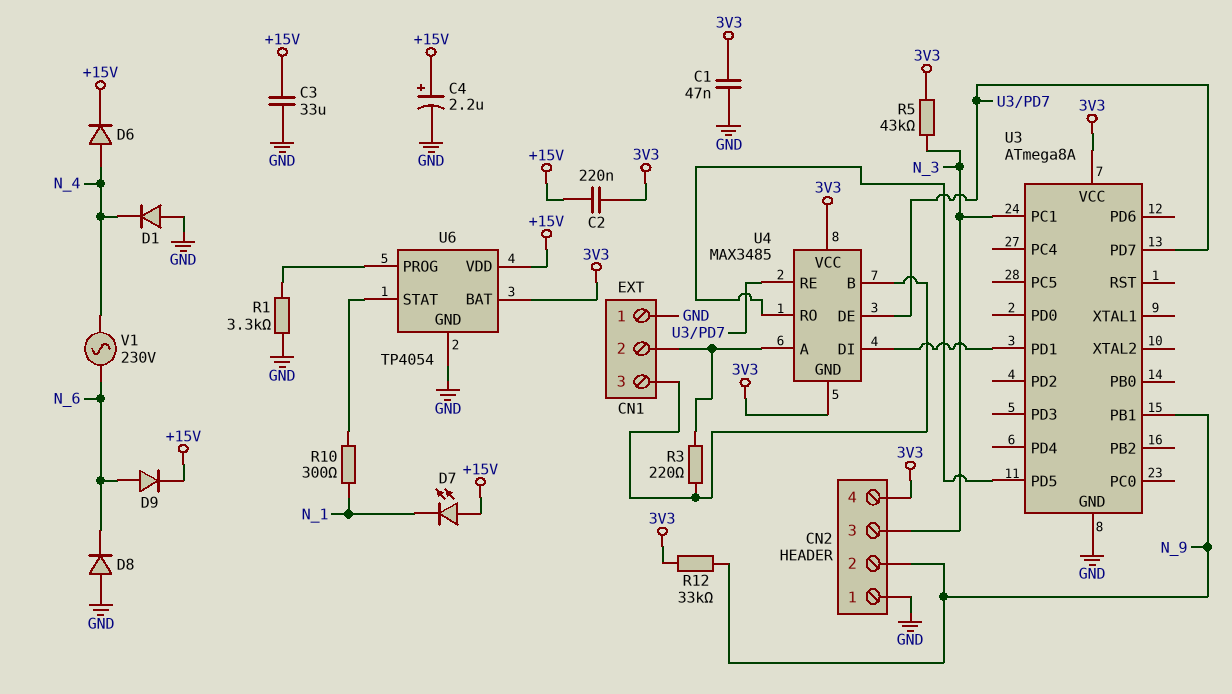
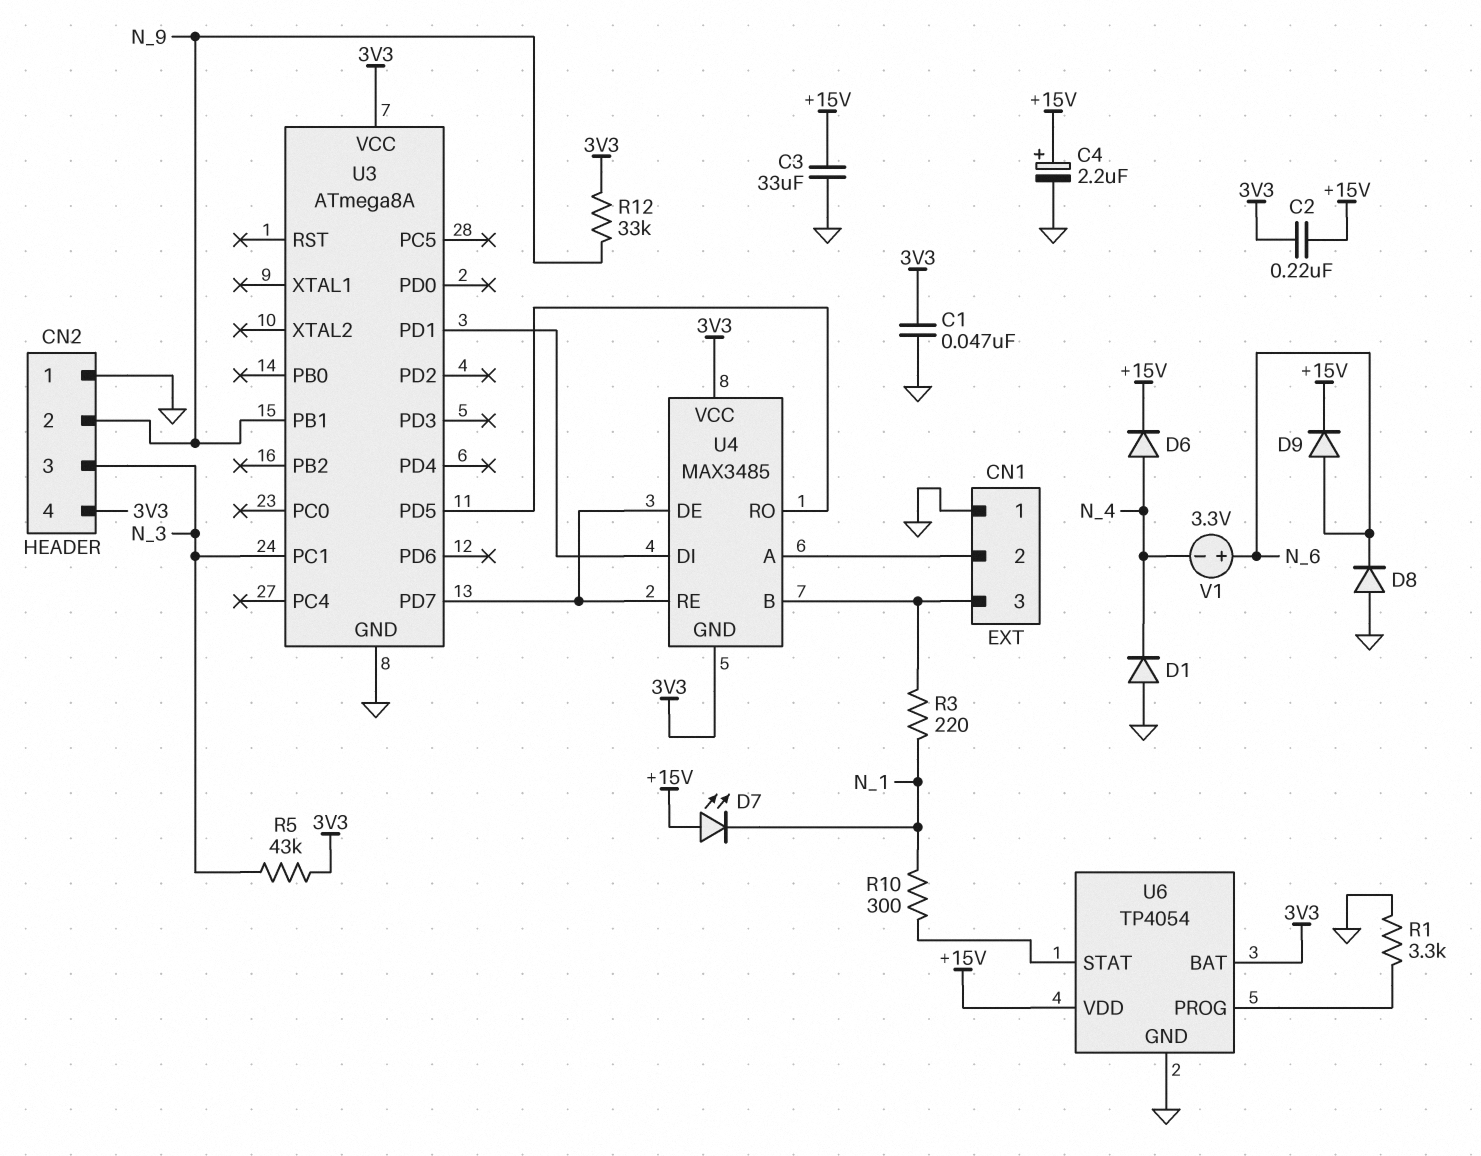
R3: 220 (CN1/2, CN1/3) -> 220 (CN1/3, N_1)
V1: AC 230V (N_4, N_6) -> 3.3V (plus N_6, minus N_4)

